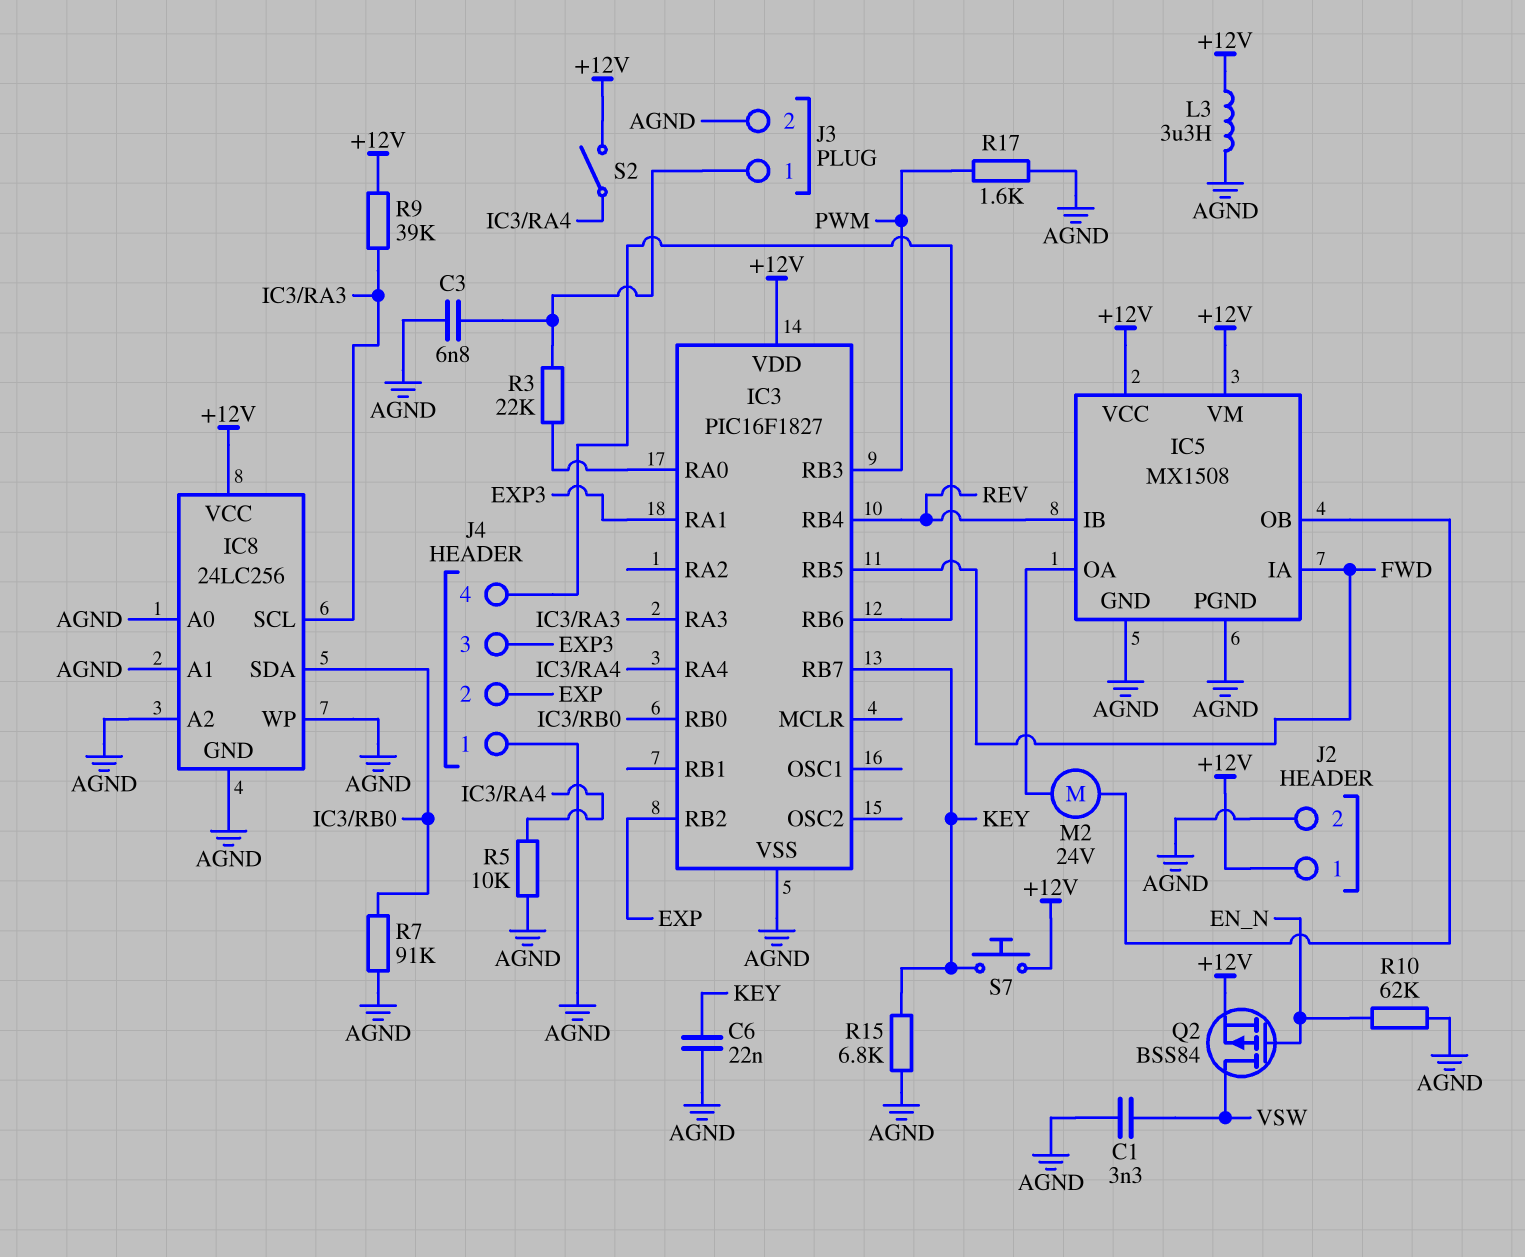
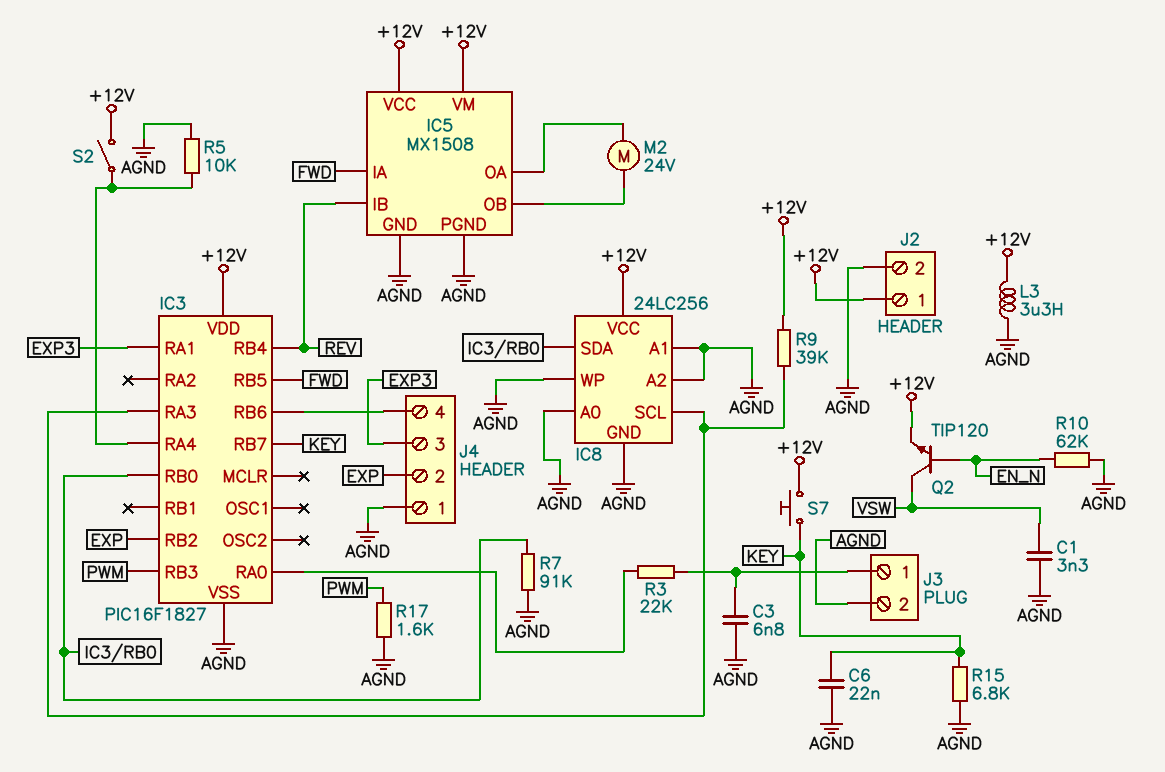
Q2: PMOS BSS84 (G EN_N, D VSW, S +12V) -> NPN TIP120 (B EN_N, C VSW, E +12V)

